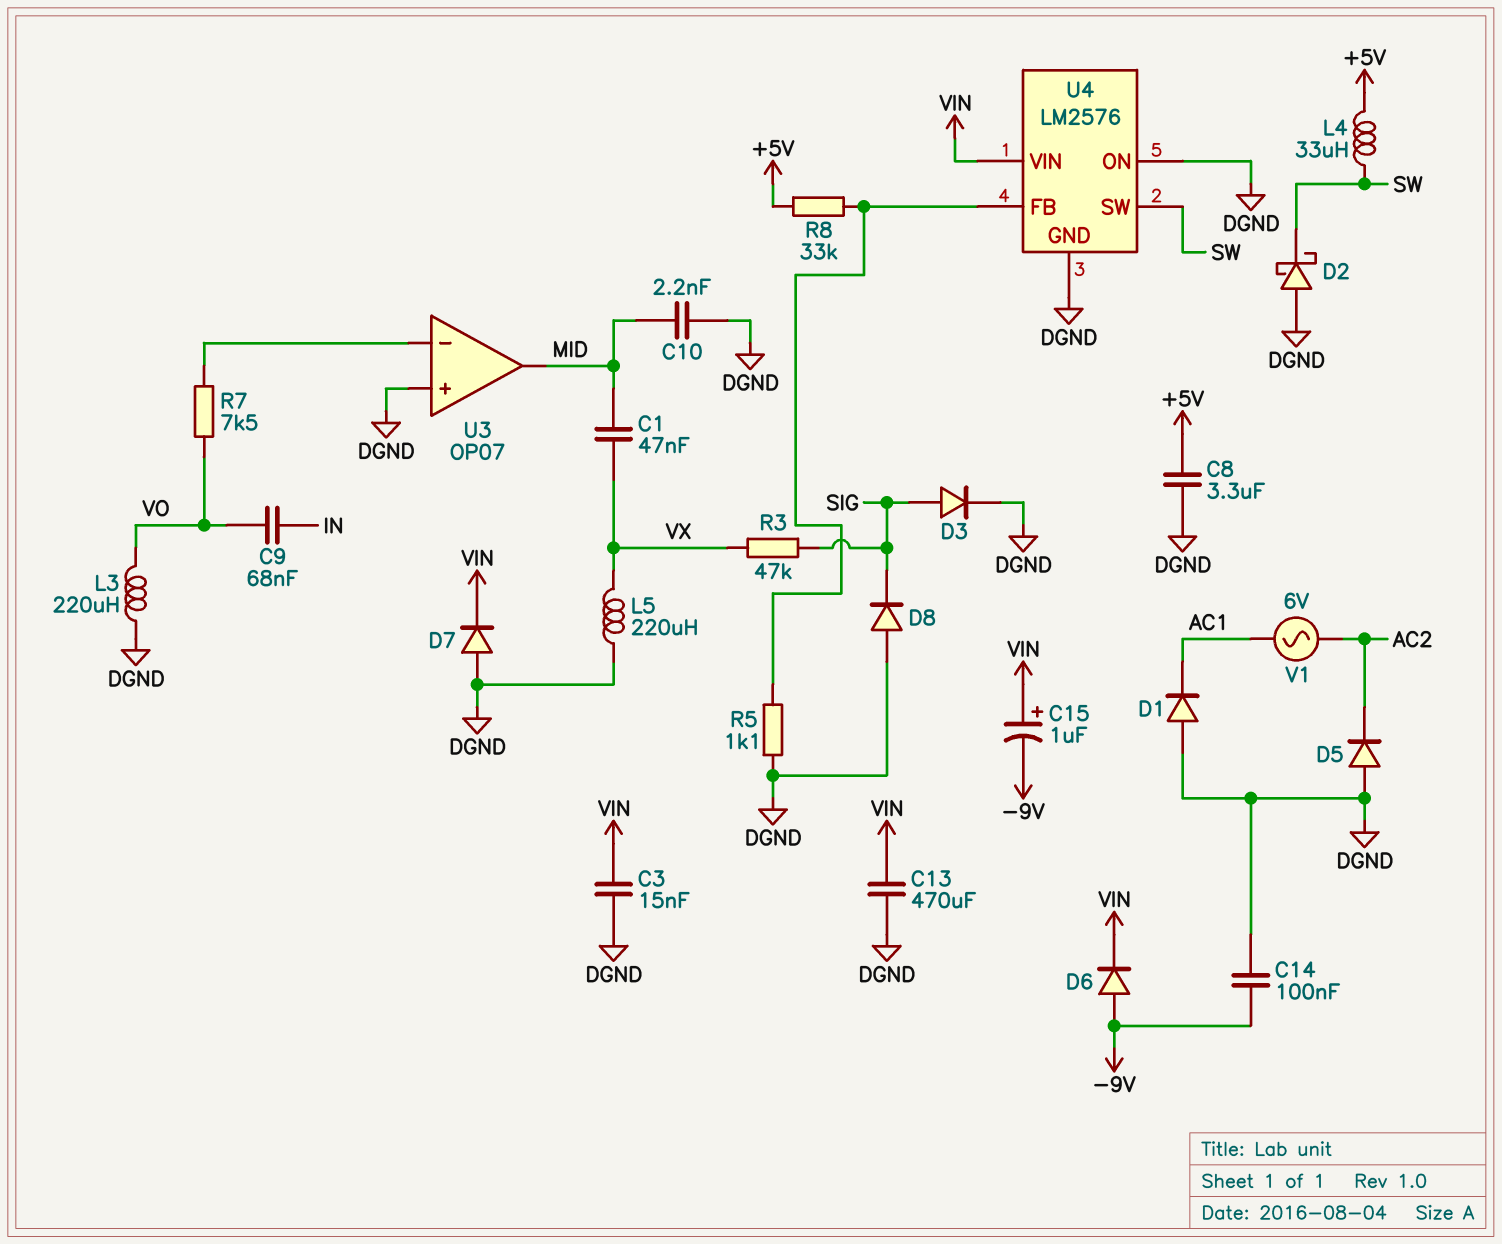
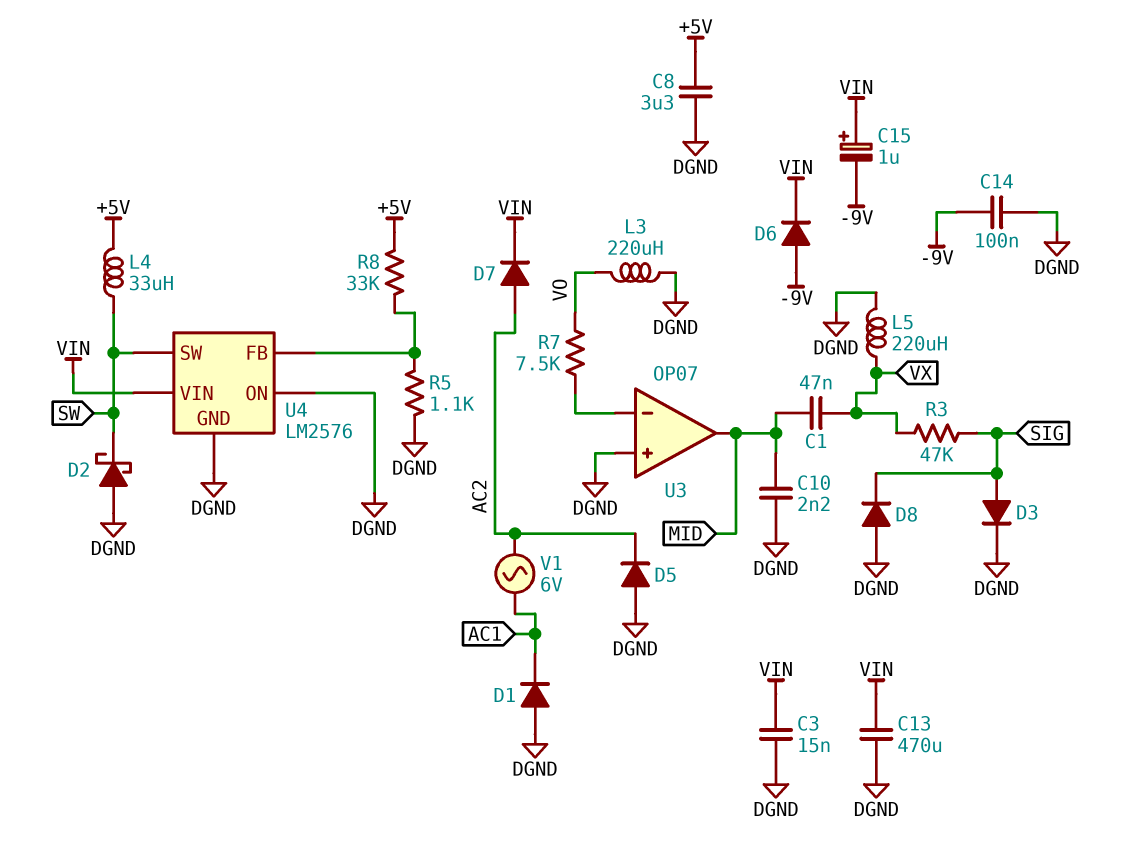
C9: 68nF (IN, VO) -> none
D7: diode (A DGND, K VIN) -> diode (A AC2, K VIN)

